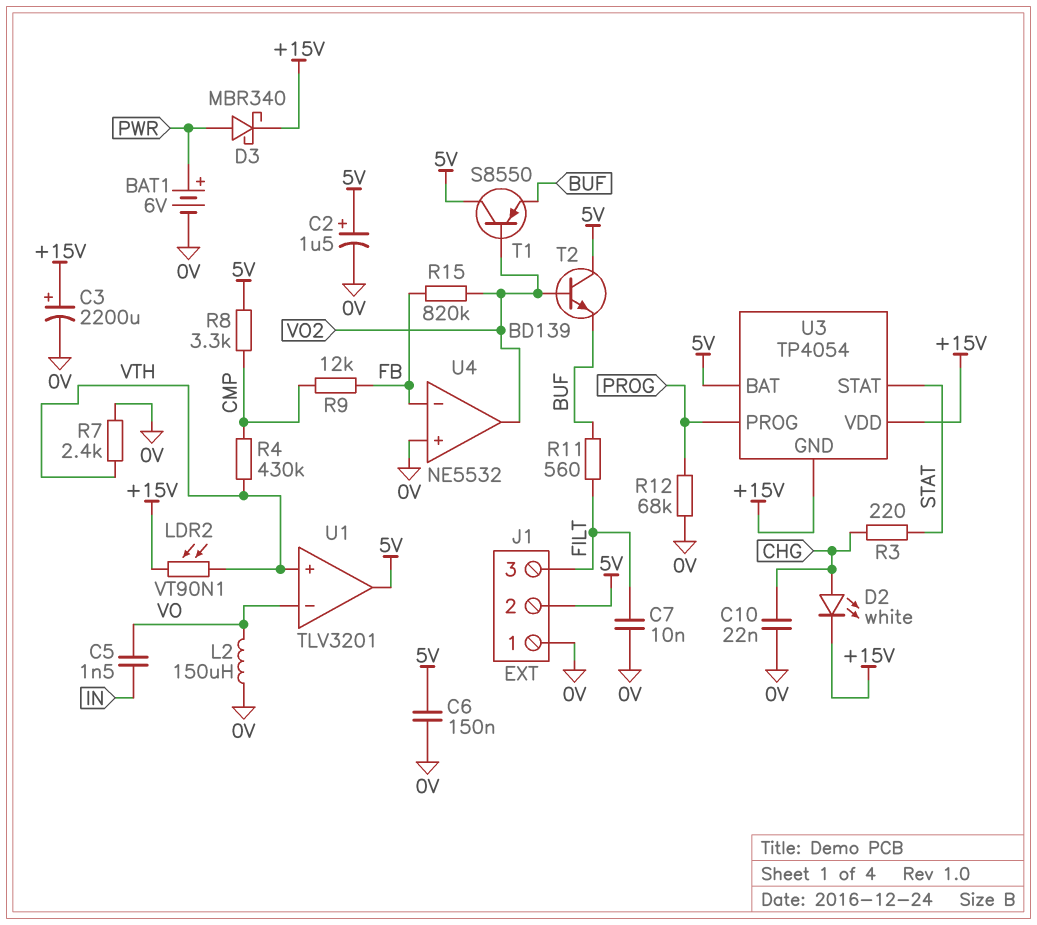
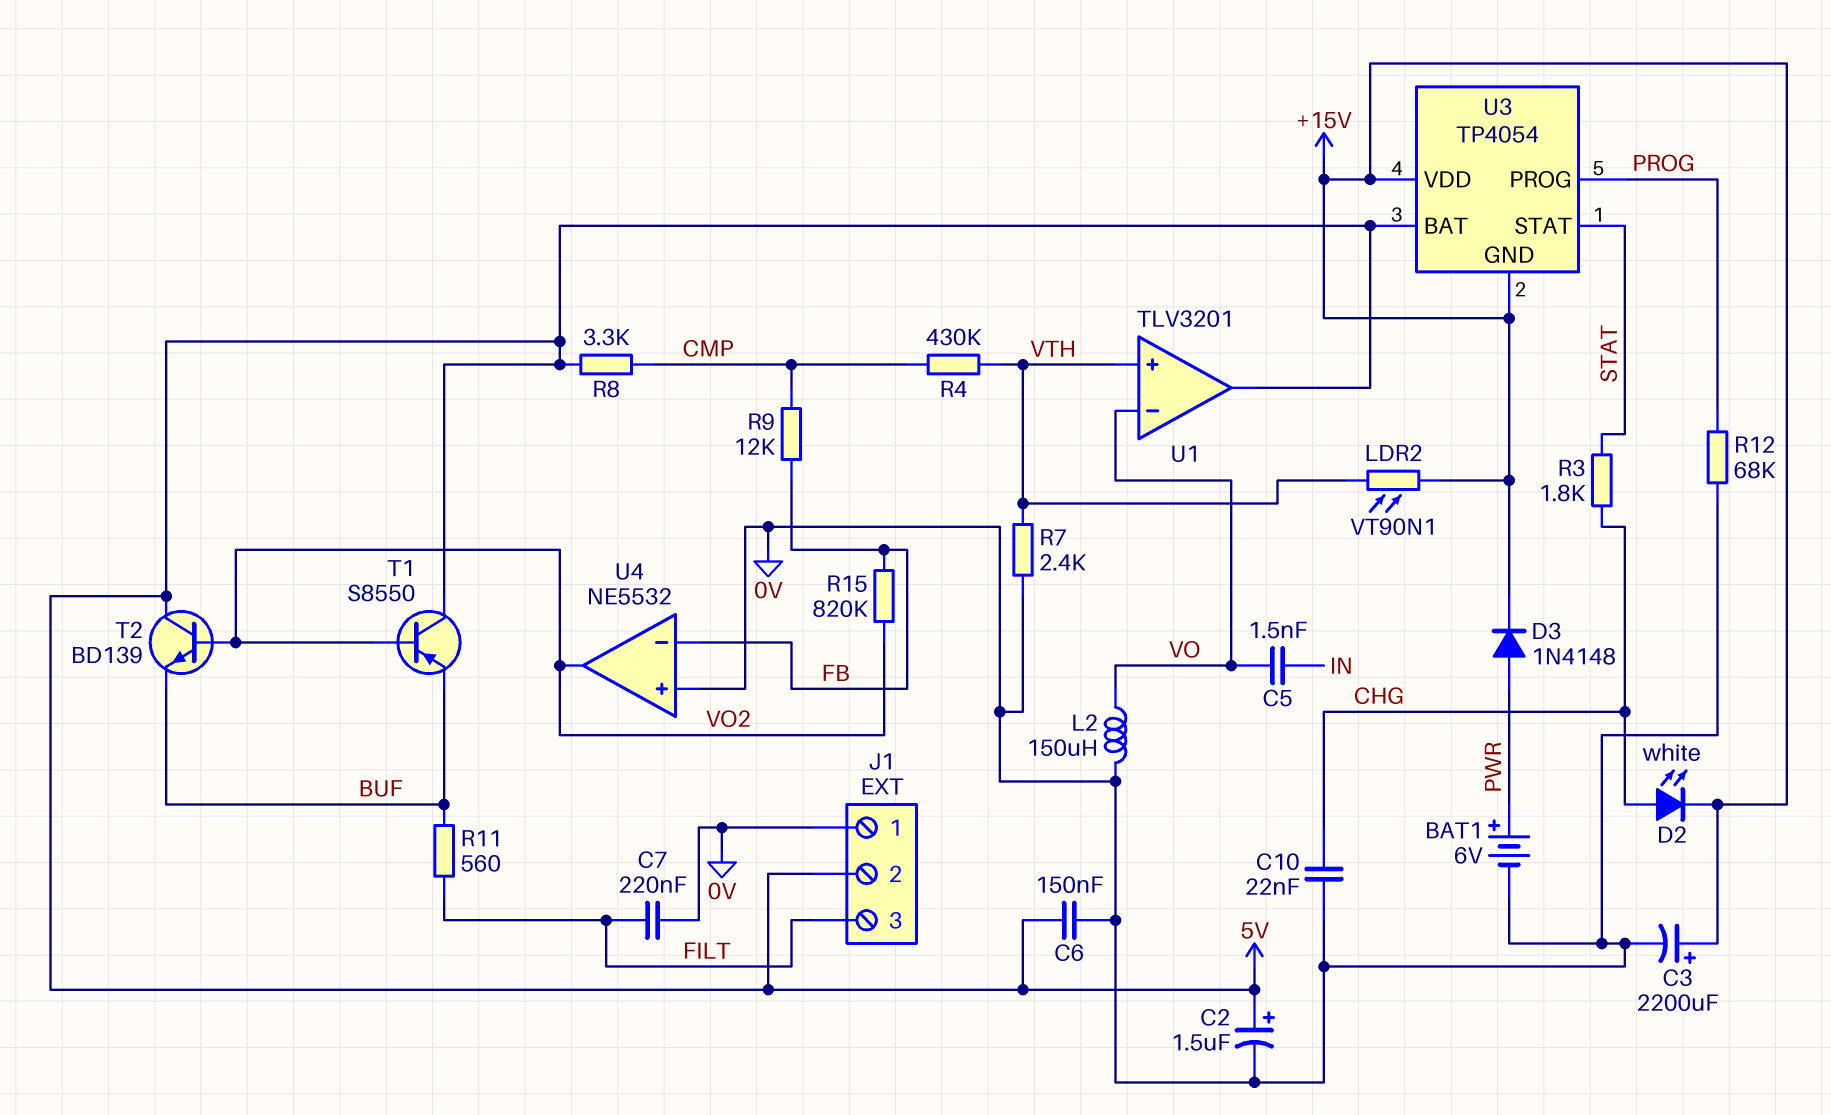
C7: 10nF (0V, FILT) -> 220nF (0V, FILT)
D3: schottky MBR340 (A PWR, K +15V) -> diode 1N4148 (A PWR, K +15V)
R3: 220 (CHG, STAT) -> 1.8k (CHG, STAT)

